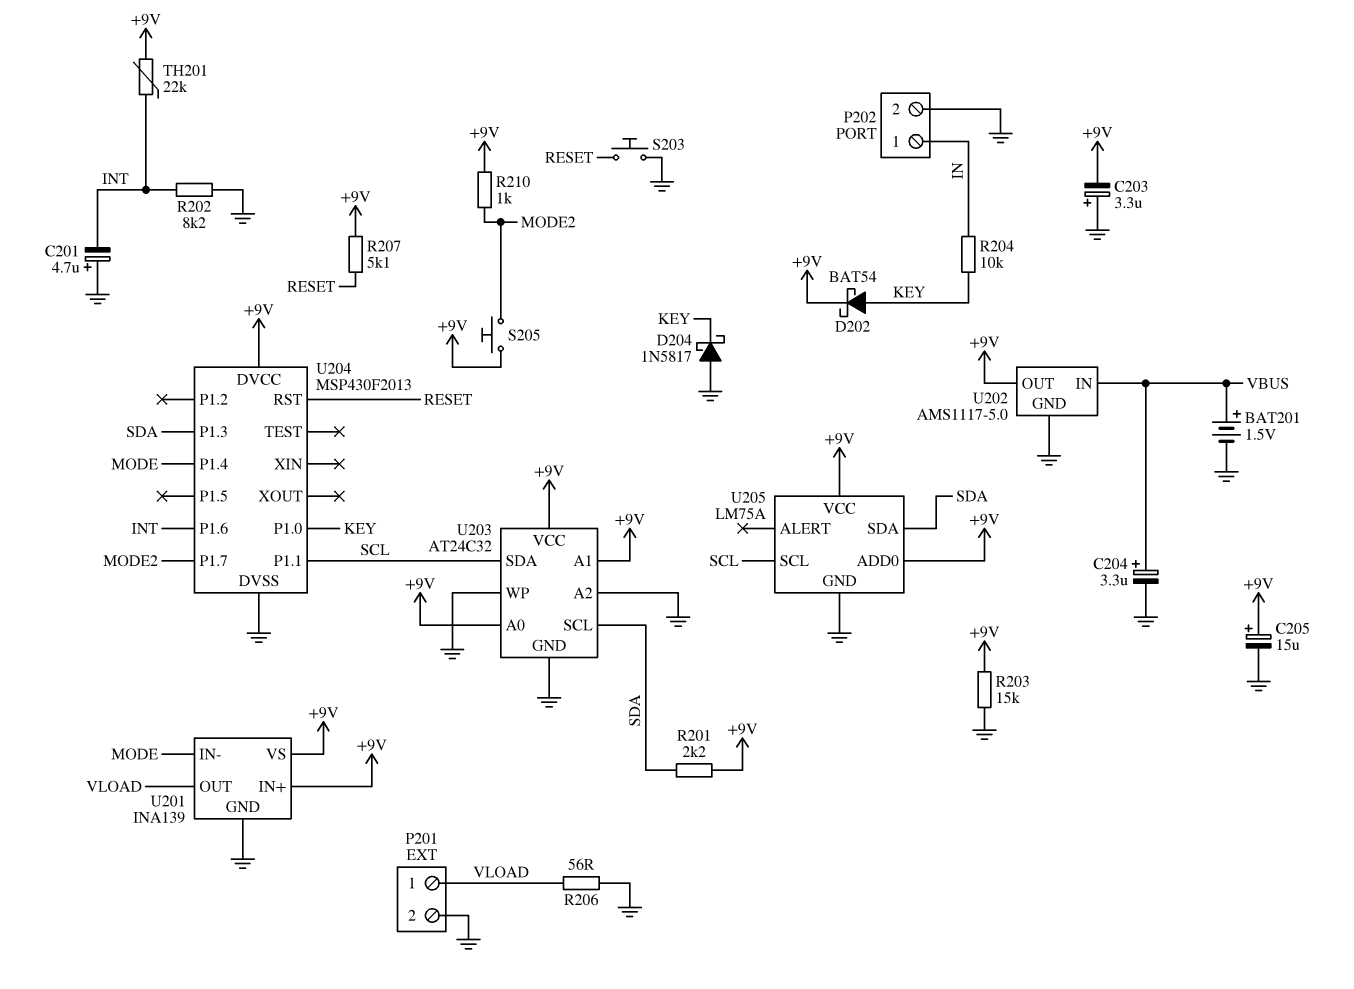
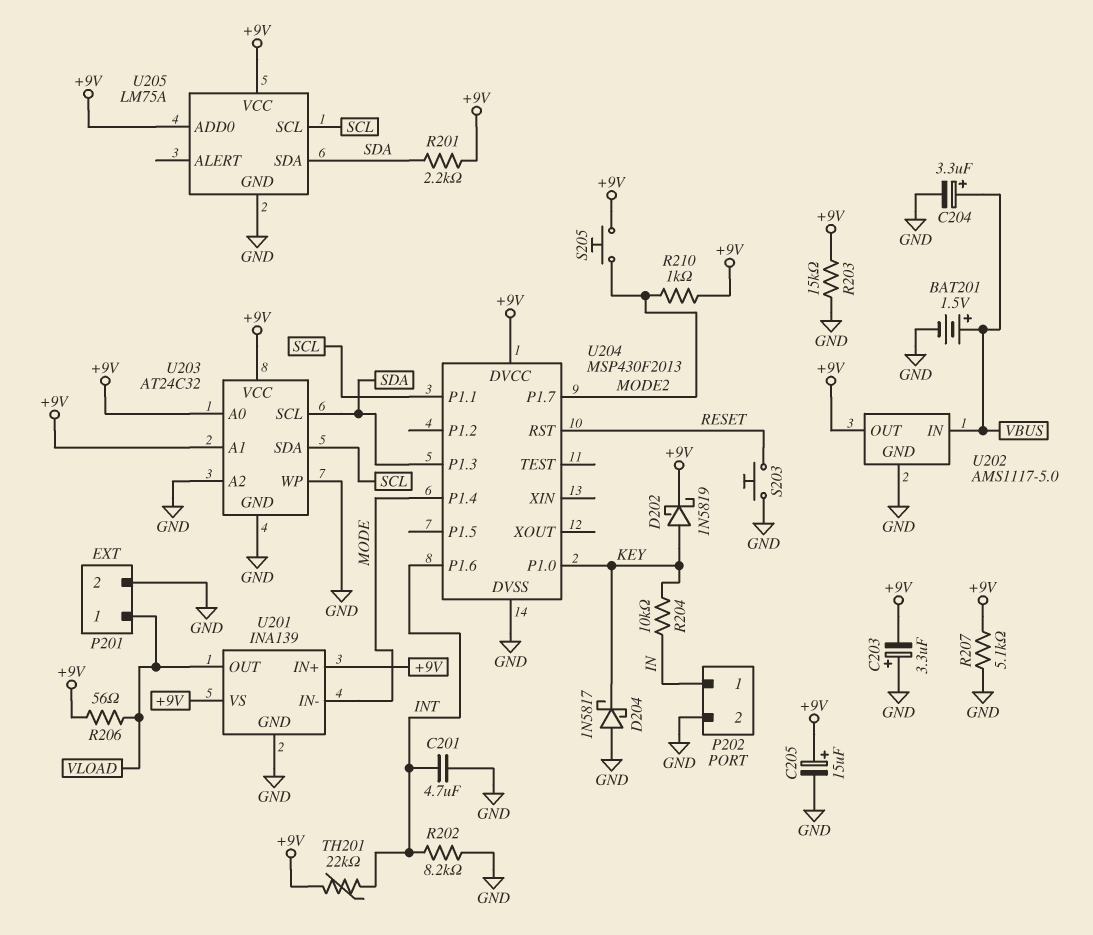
C201: 4.7uF (plus GND, minus INT) -> 4.7uF (GND, INT)
D202: schottky BAT54 (A KEY, K +9V) -> schottky 1N5819 (A KEY, K +9V)
R206: 56 (GND, VLOAD) -> 56 (+9V, VLOAD)
R207: 5.1k (+9V, RESET) -> 5.1k (+9V, GND)

